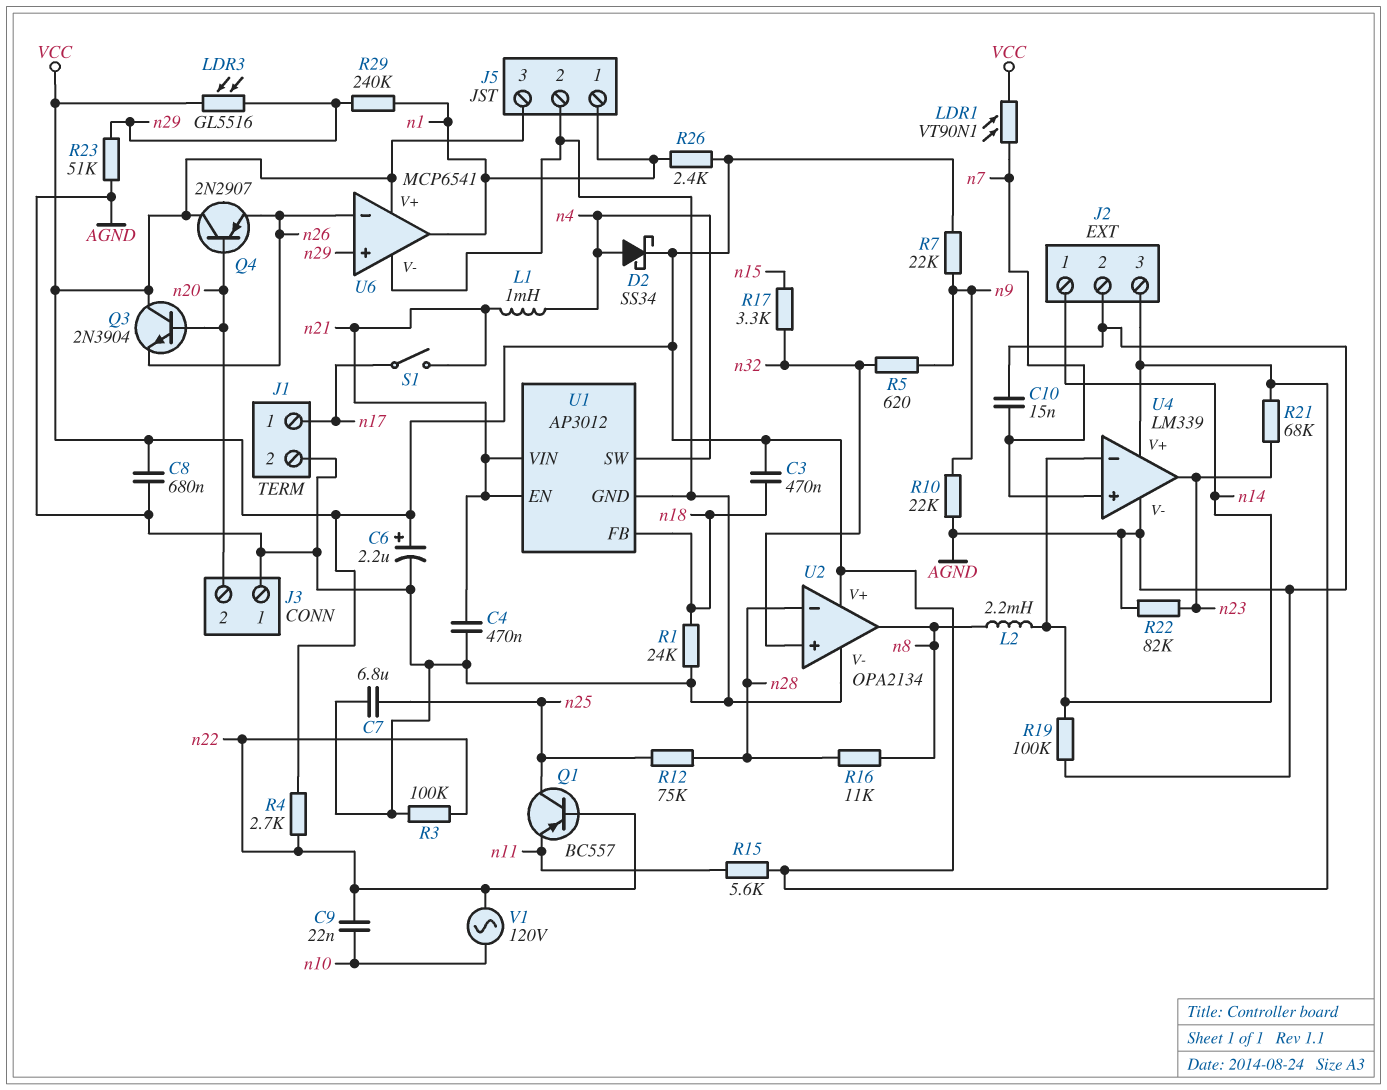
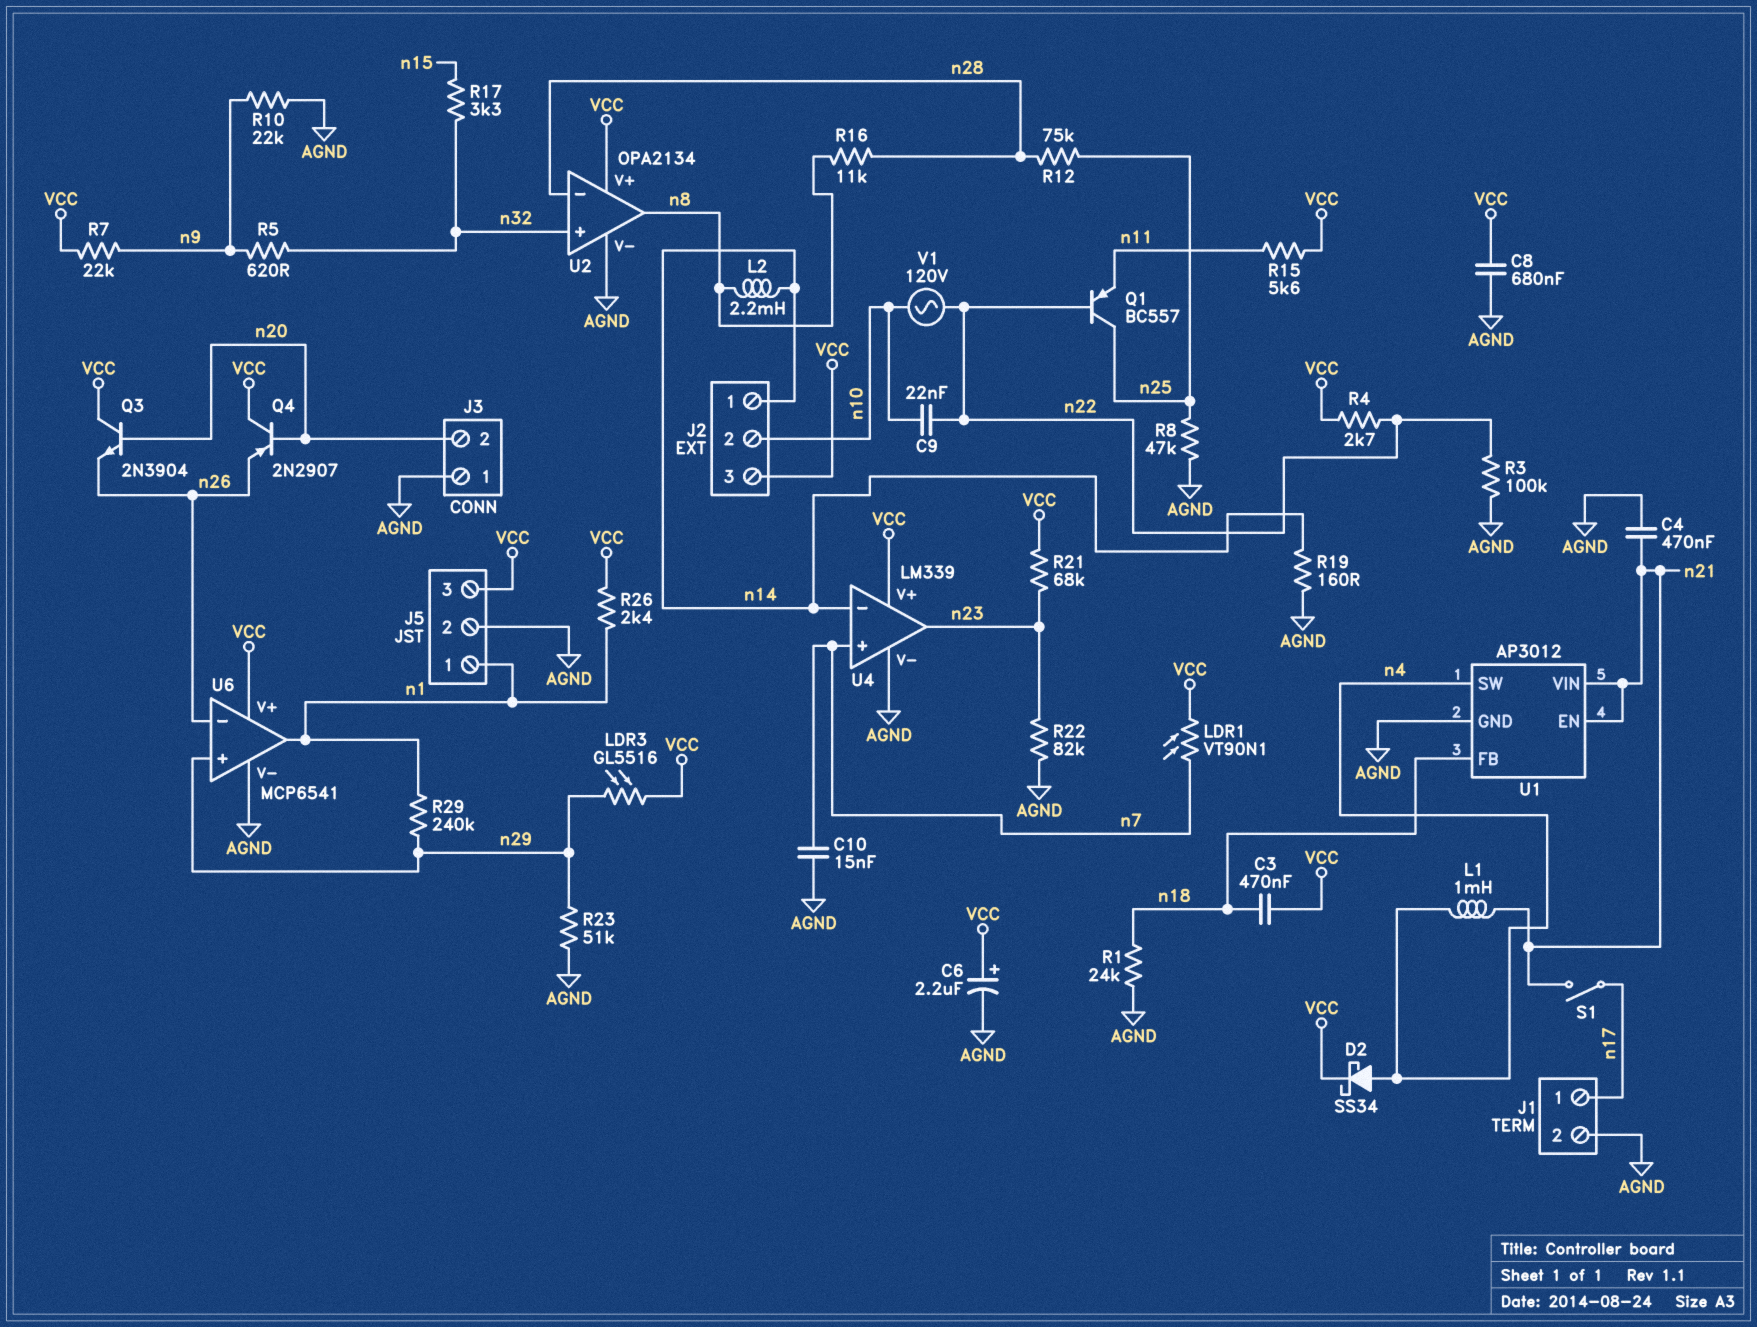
C7: 6.8uF (AGND, n25) -> none
J2 pin 2: AGND -> n10
R8: none -> 47k (AGND, n25)
R19: 100k (AGND, n14) -> 160 (AGND, n14)

